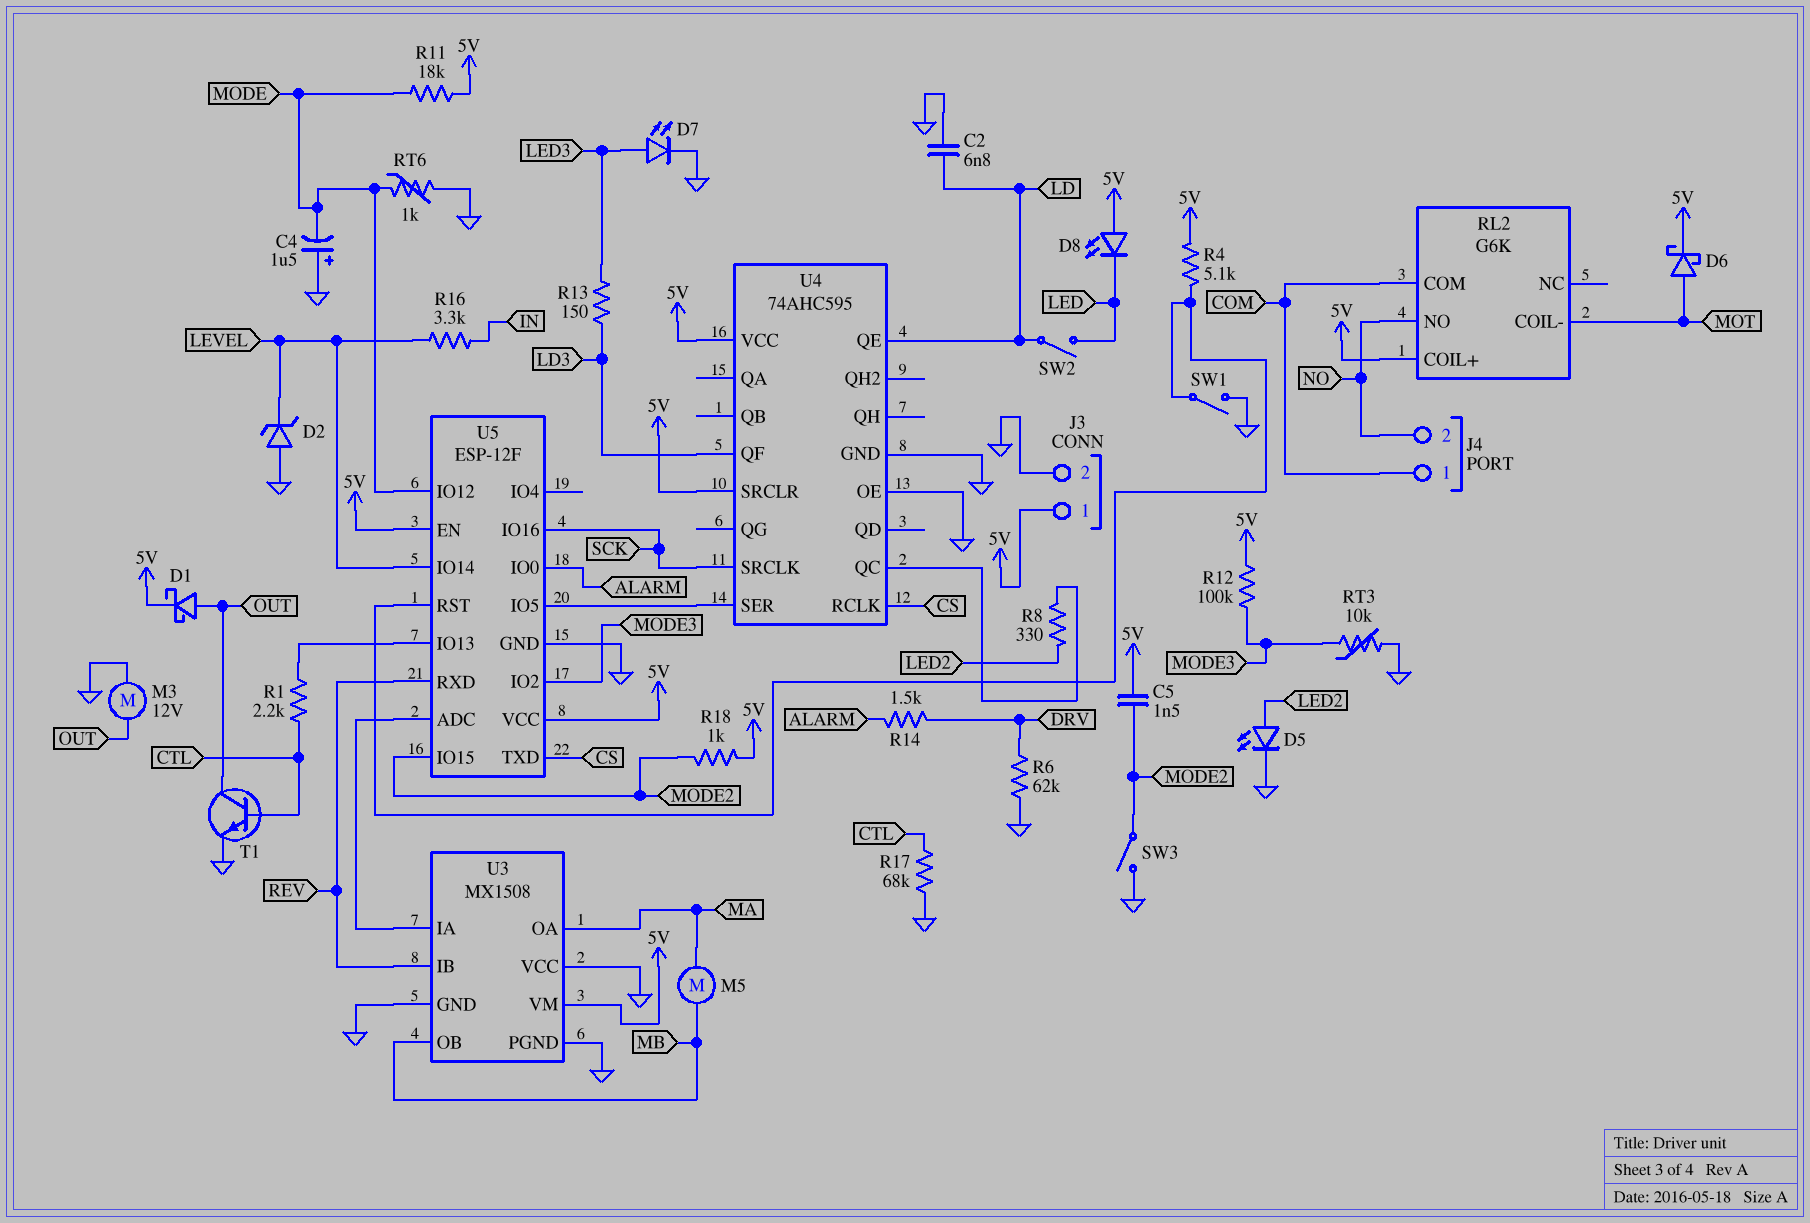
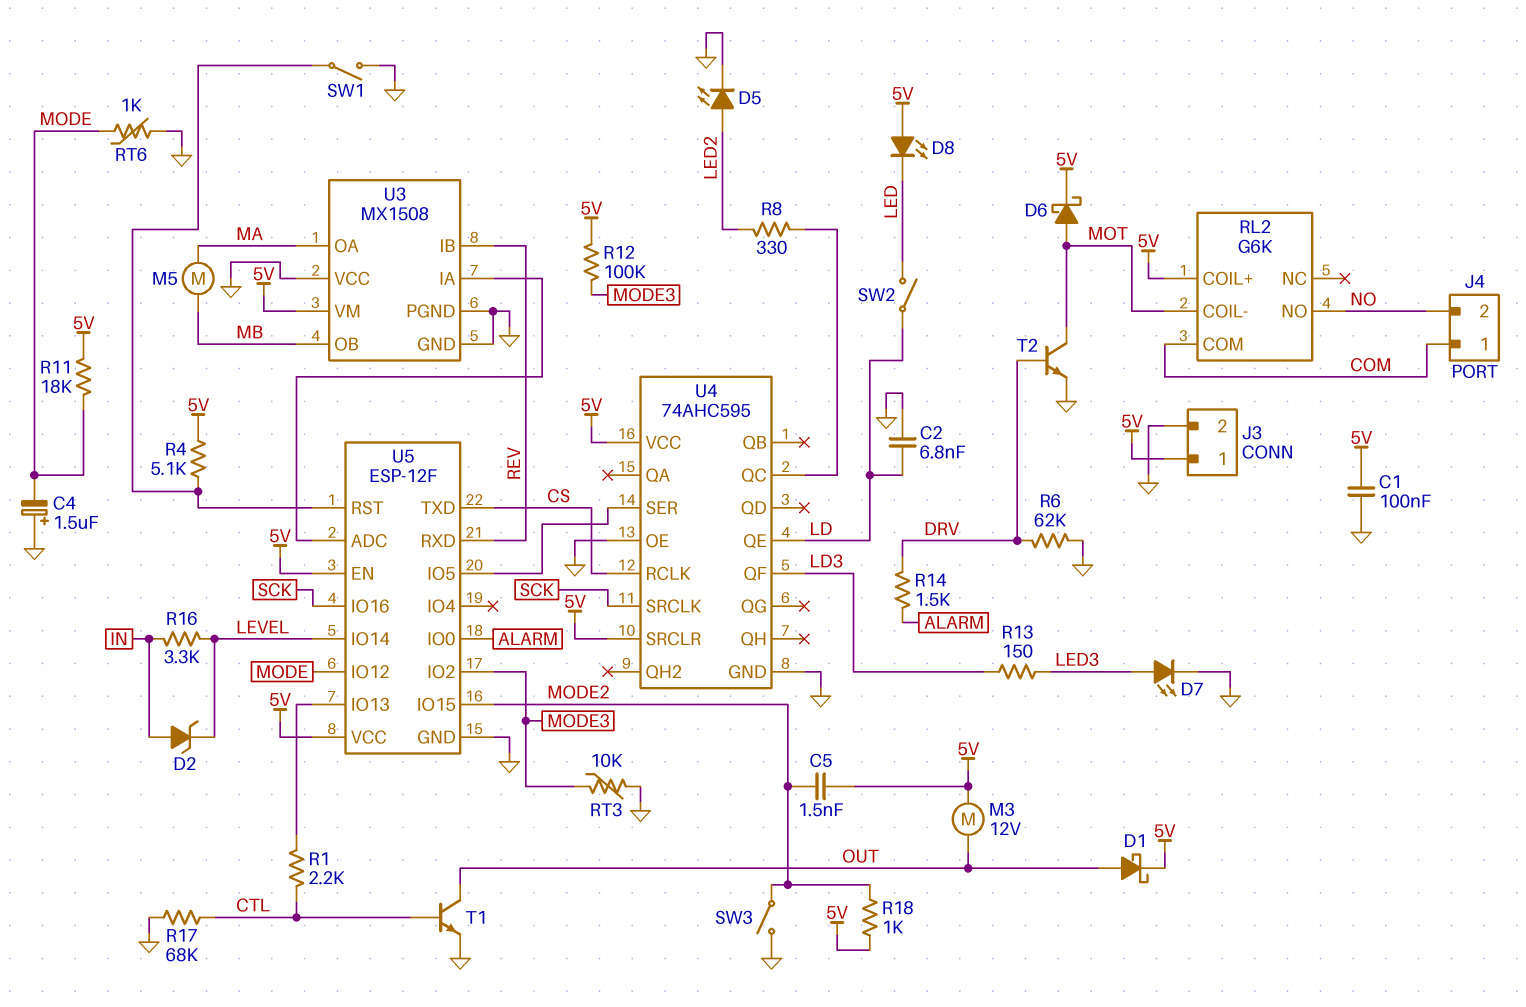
C1: none -> 100nF (5V, GND)
D2: zener (A GND, K LEVEL) -> zener (A IN, K LEVEL)
M3: motor 12V (GND, OUT) -> motor 12V (5V, OUT)
T2: none -> NPN (B DRV, C MOT, E GND)

